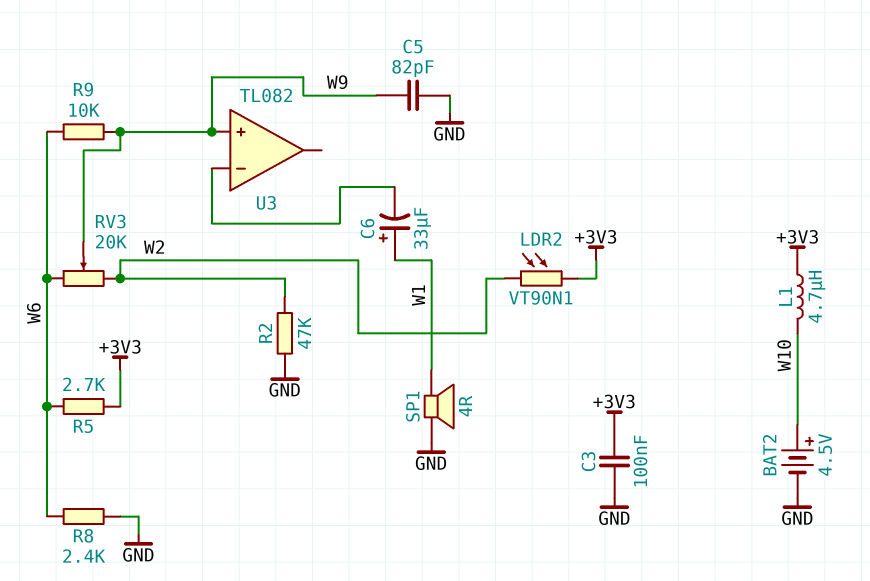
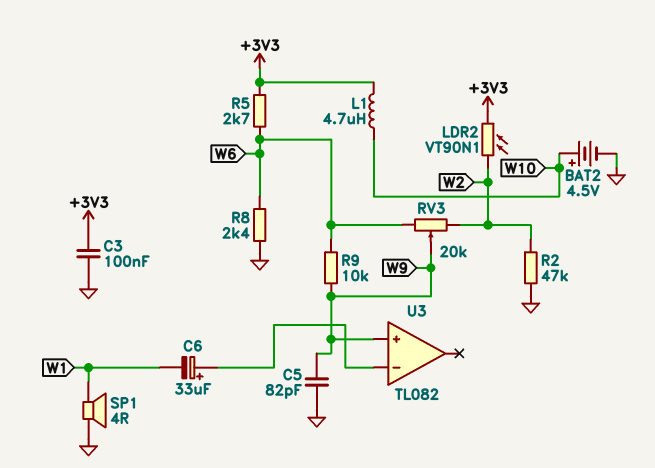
C6: 33uF (plus W1, minus U3/in-) -> 33uF (plus U3/in-, minus W1)

